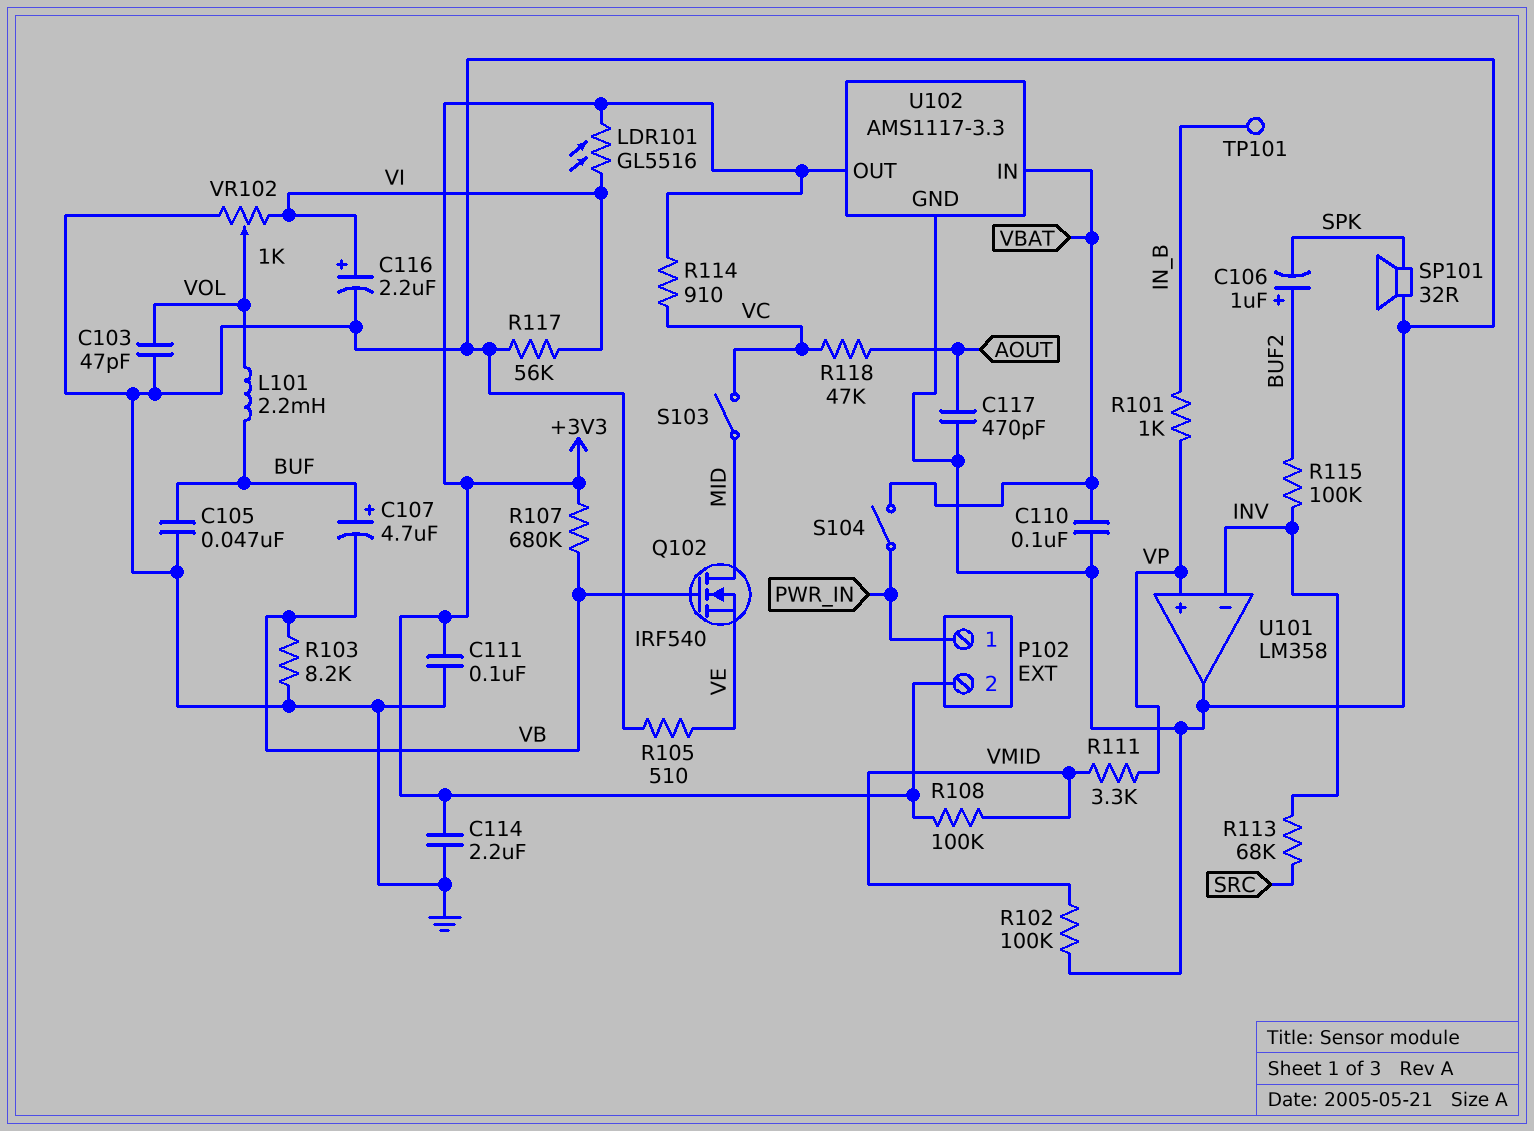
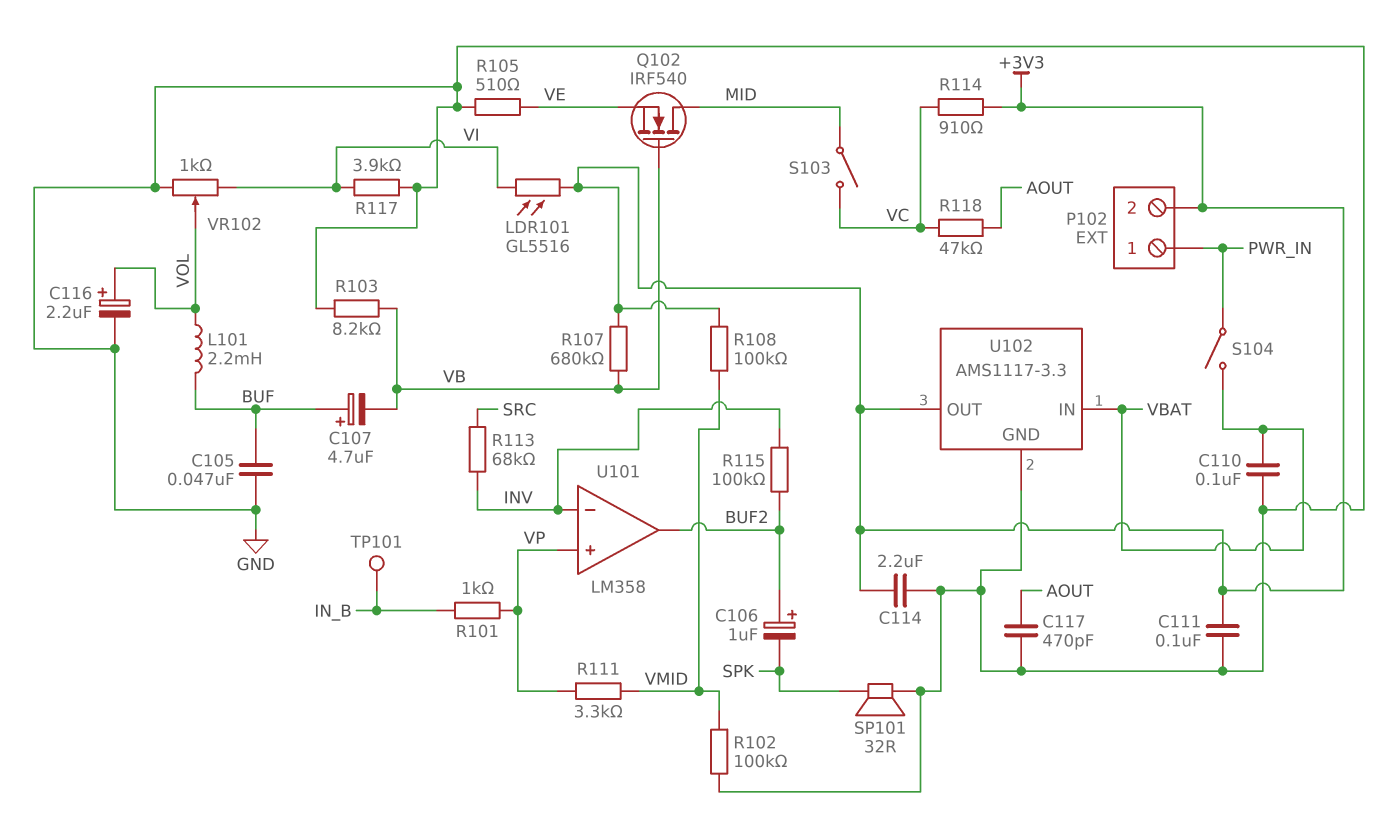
C103: 47pF (GND, VOL) -> none
C116: 2.2uF (plus VI, minus GND) -> 2.2uF (plus VOL, minus GND)
R117: 56k (GND, VI) -> 3.9k (GND, VI)
U101 pin out: GND -> BUF2

